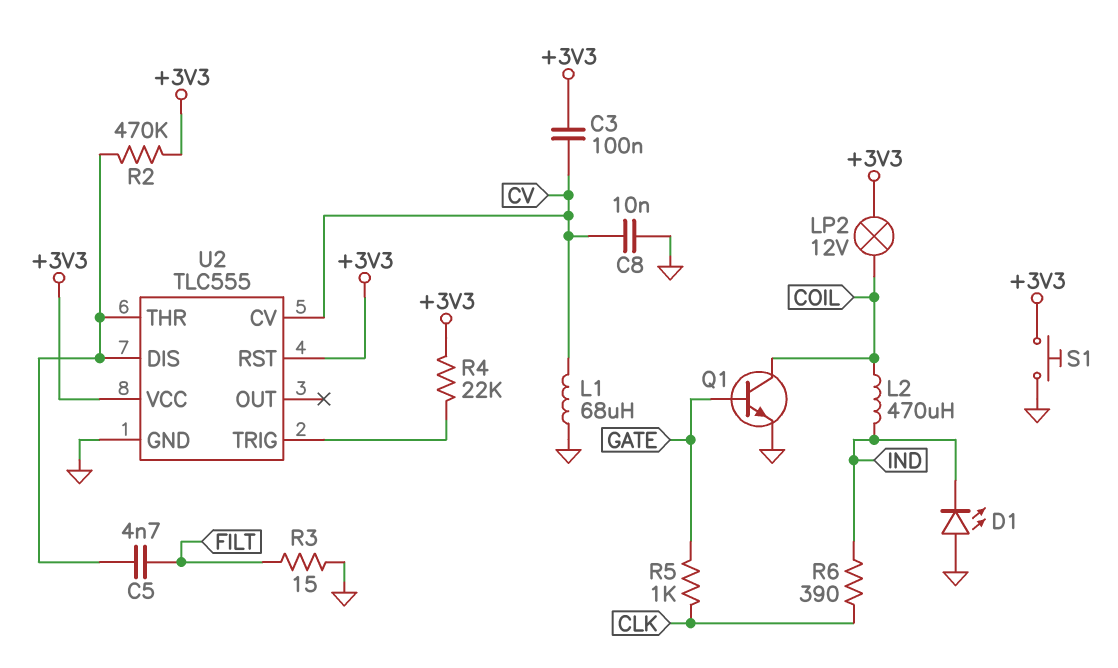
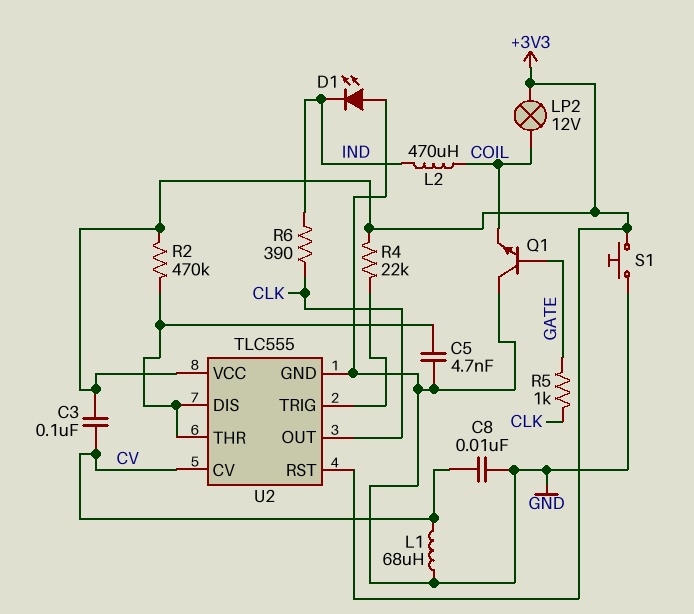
C5: 4.7nF (FILT, U2/DIS) -> 4.7nF (GND, U2/DIS)
Q1: NPN (B GATE, C COIL, E GND) -> NPN (B GATE, C GND, E COIL)
R3: 15 (FILT, GND) -> none
U2 pin OUT: none -> CLK

